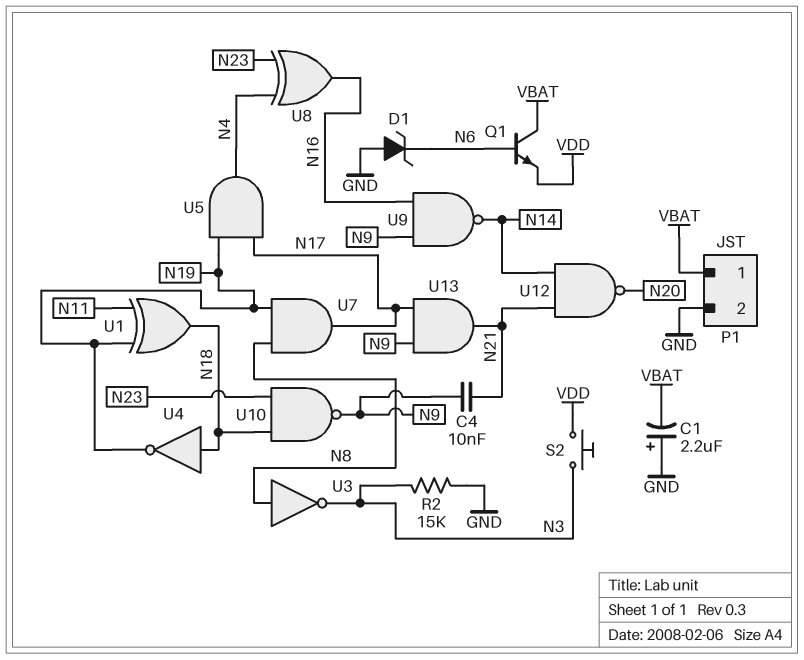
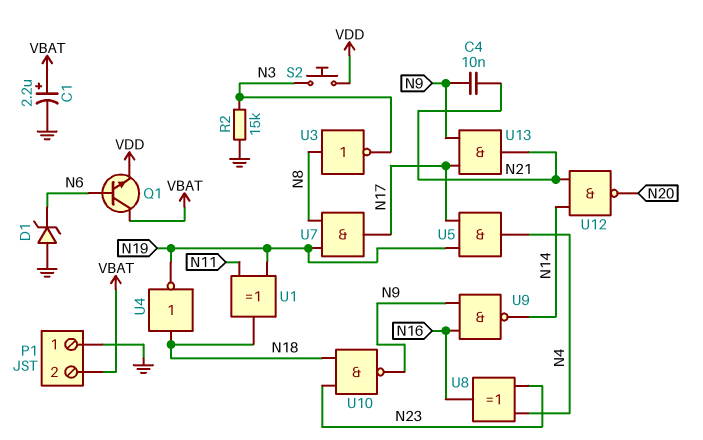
C1: 2.2uF (plus GND, minus VBAT) -> 2.2uF (plus VBAT, minus GND)
P1 pin 1: VBAT -> GND
P1 pin 2: GND -> VBAT

